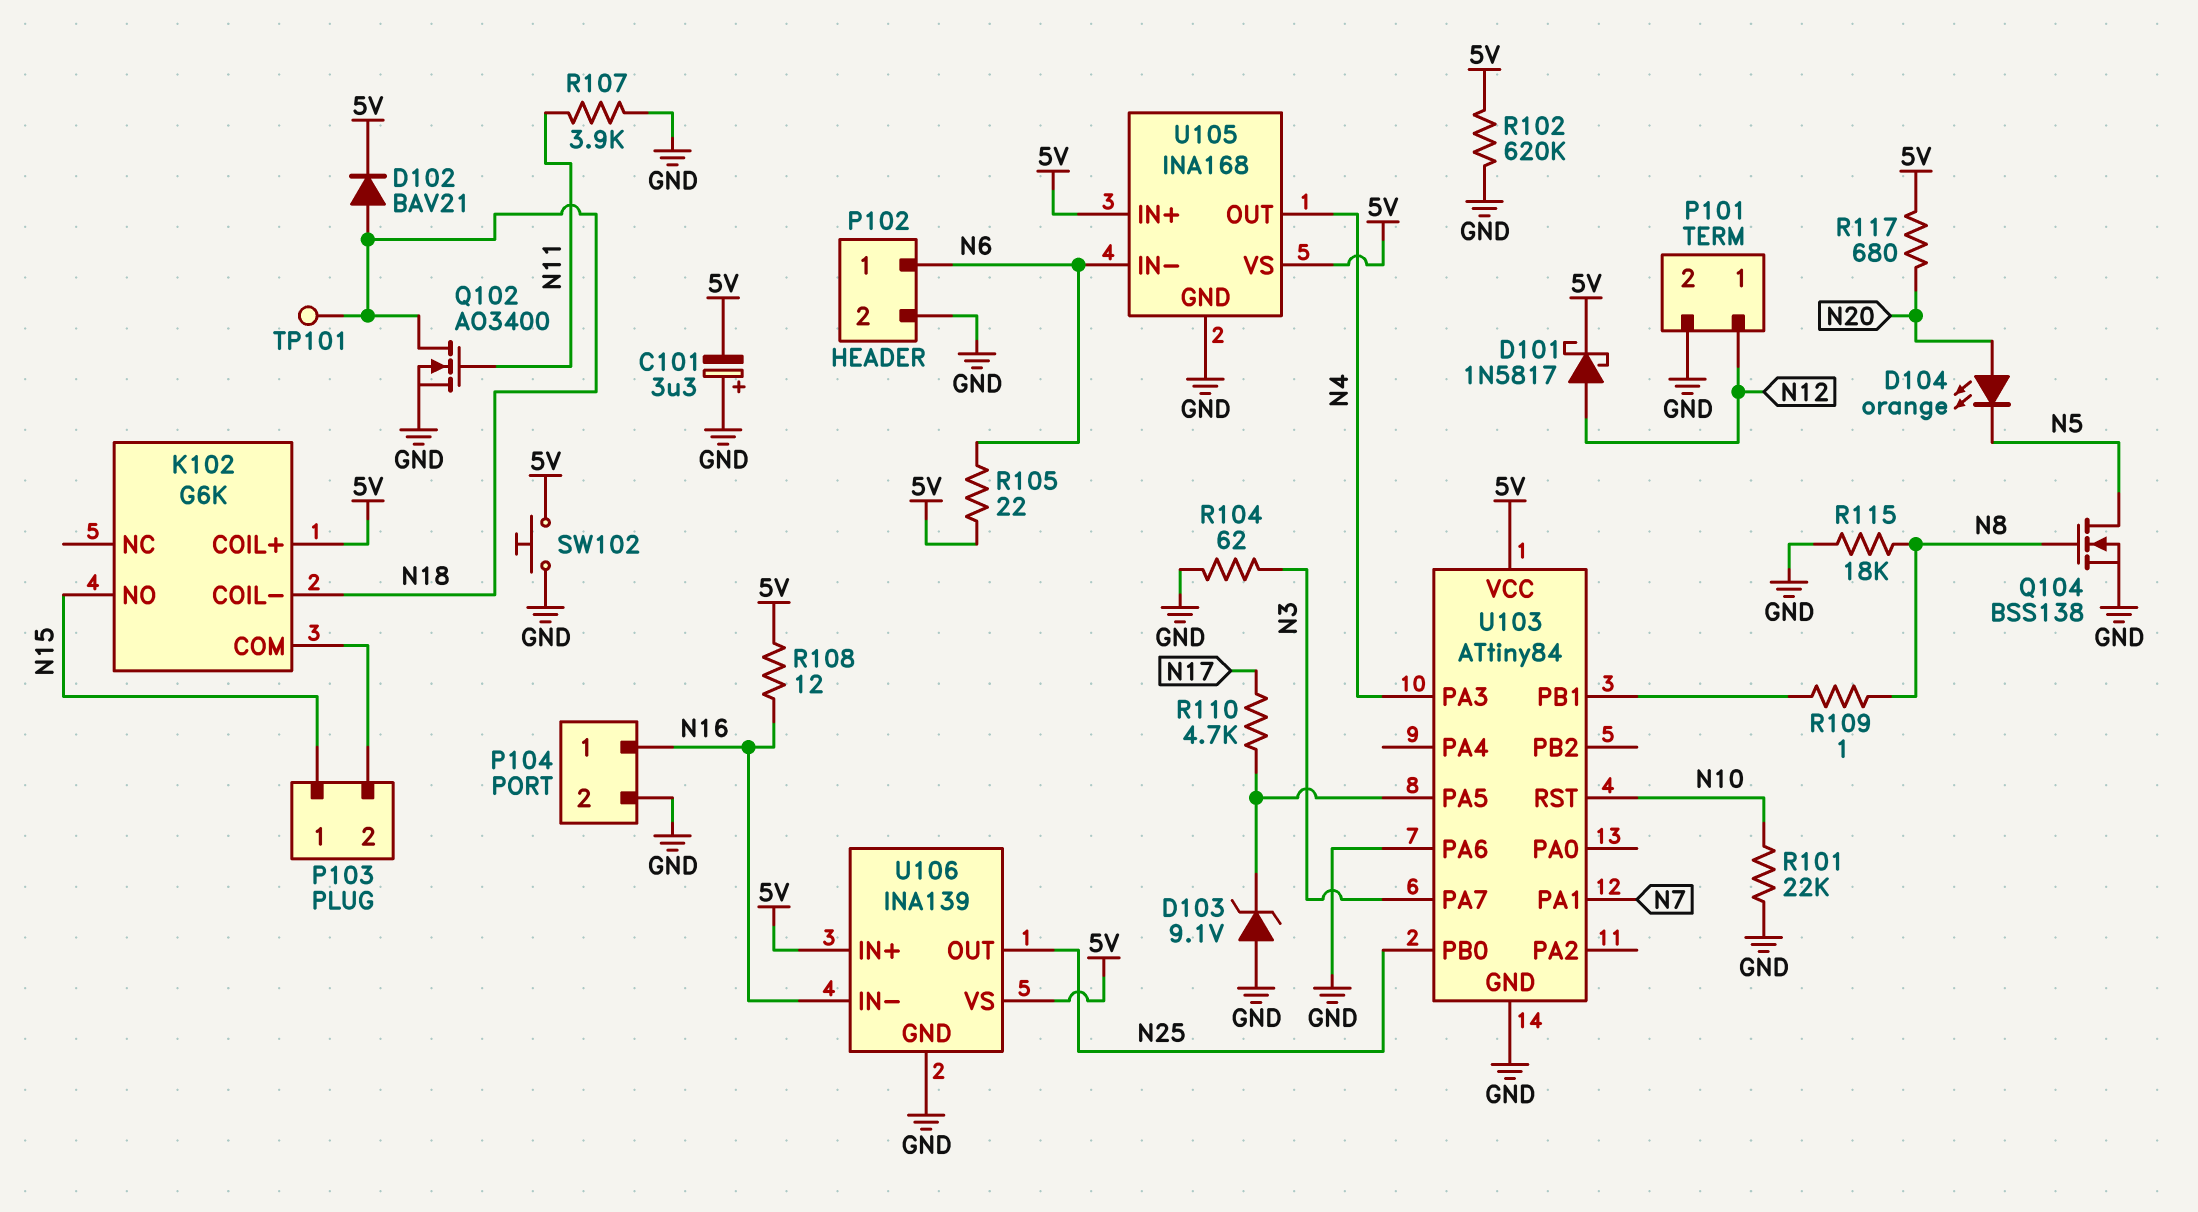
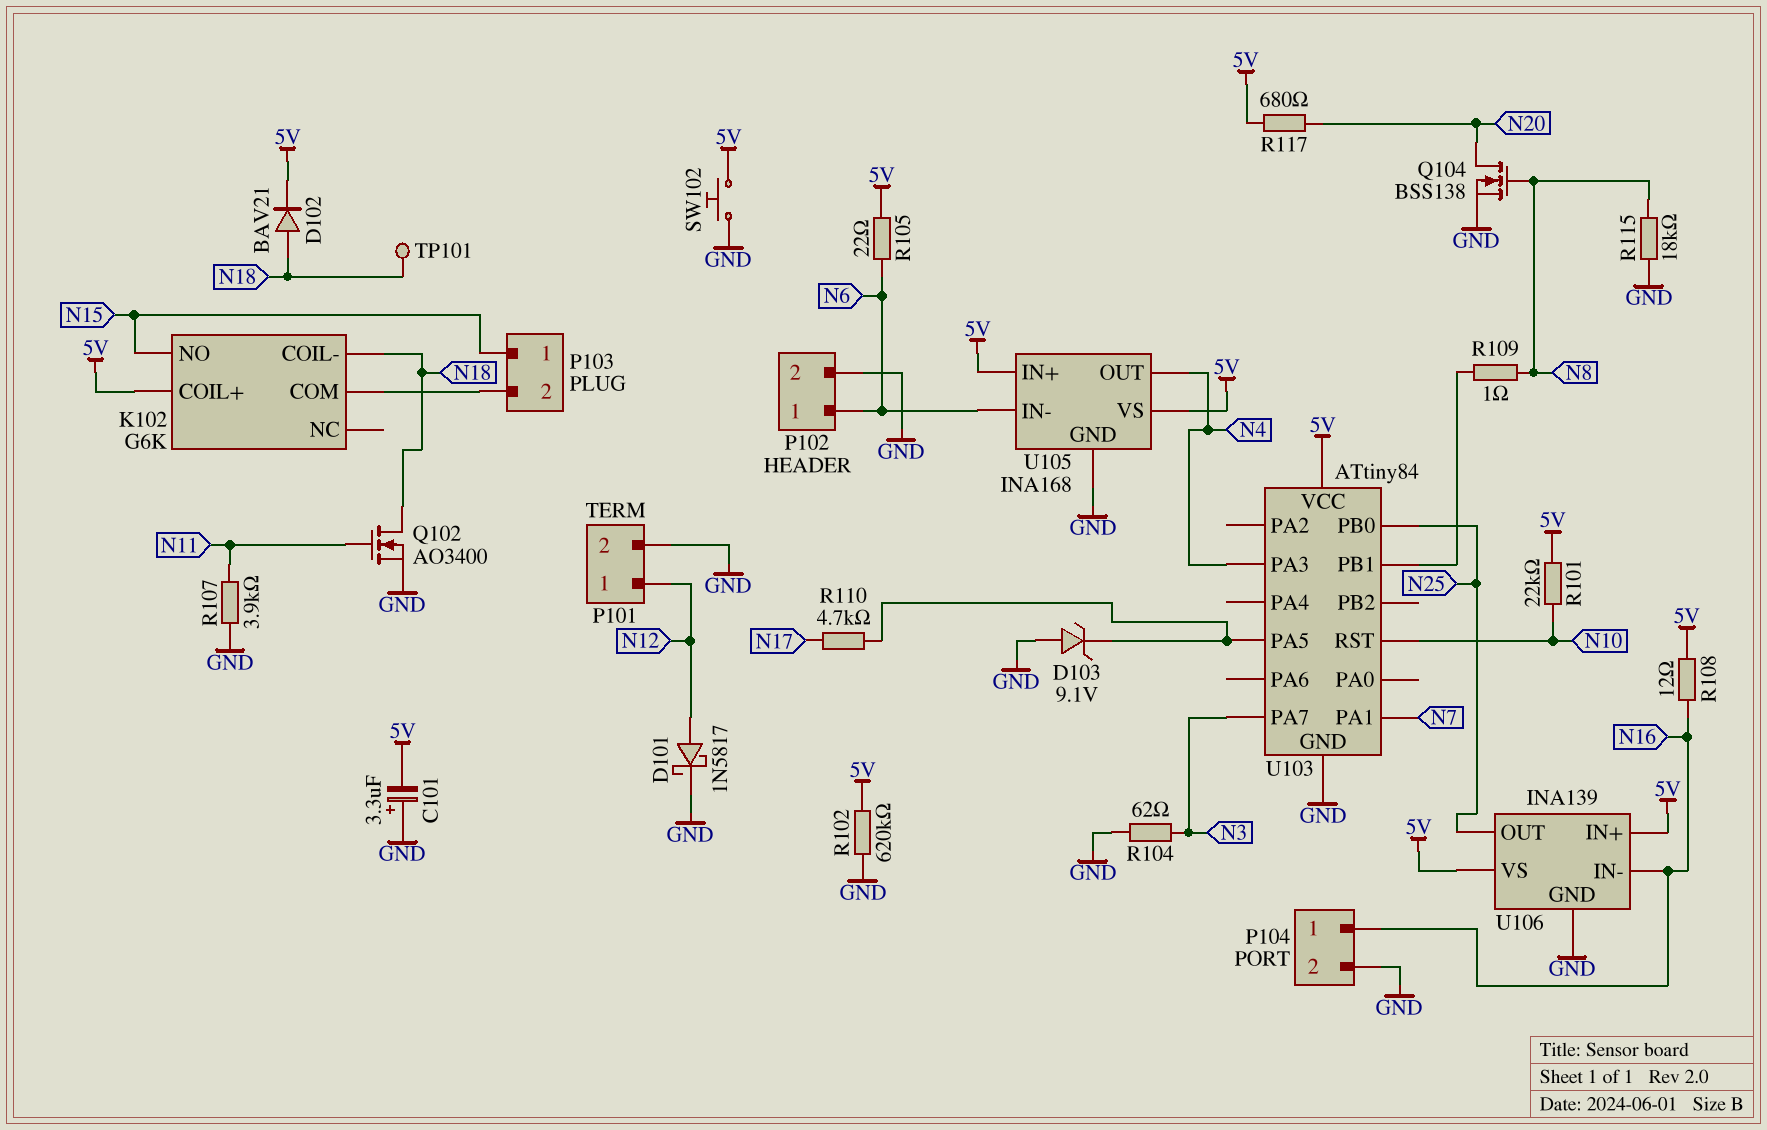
D101: schottky 1N5817 (A N12, K 5V) -> schottky 1N5817 (A N12, K GND)
D104: LED orange (A N20, K N5) -> none
Q104: NMOS BSS138 (G N8, D N5, S GND) -> NMOS BSS138 (G N8, D N20, S GND)
R101: 22k (GND, N10) -> 22k (5V, N10)
U103 pin PA6: GND -> none

